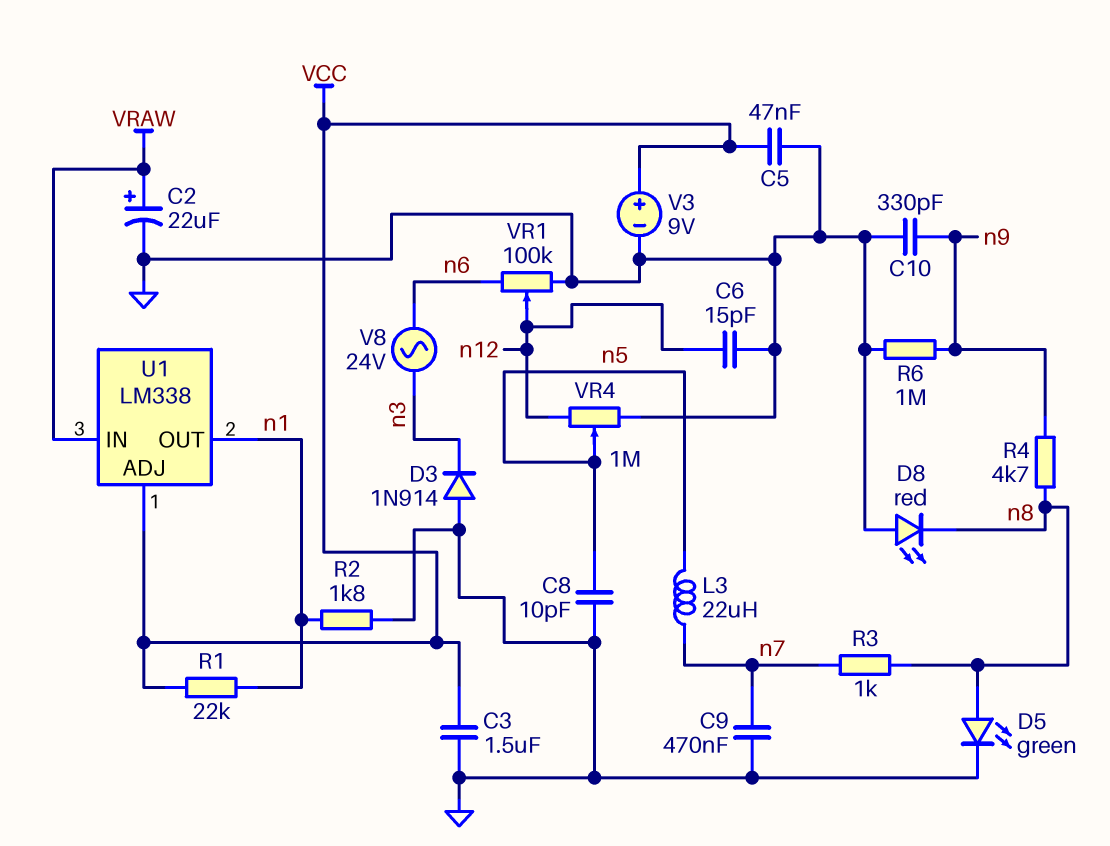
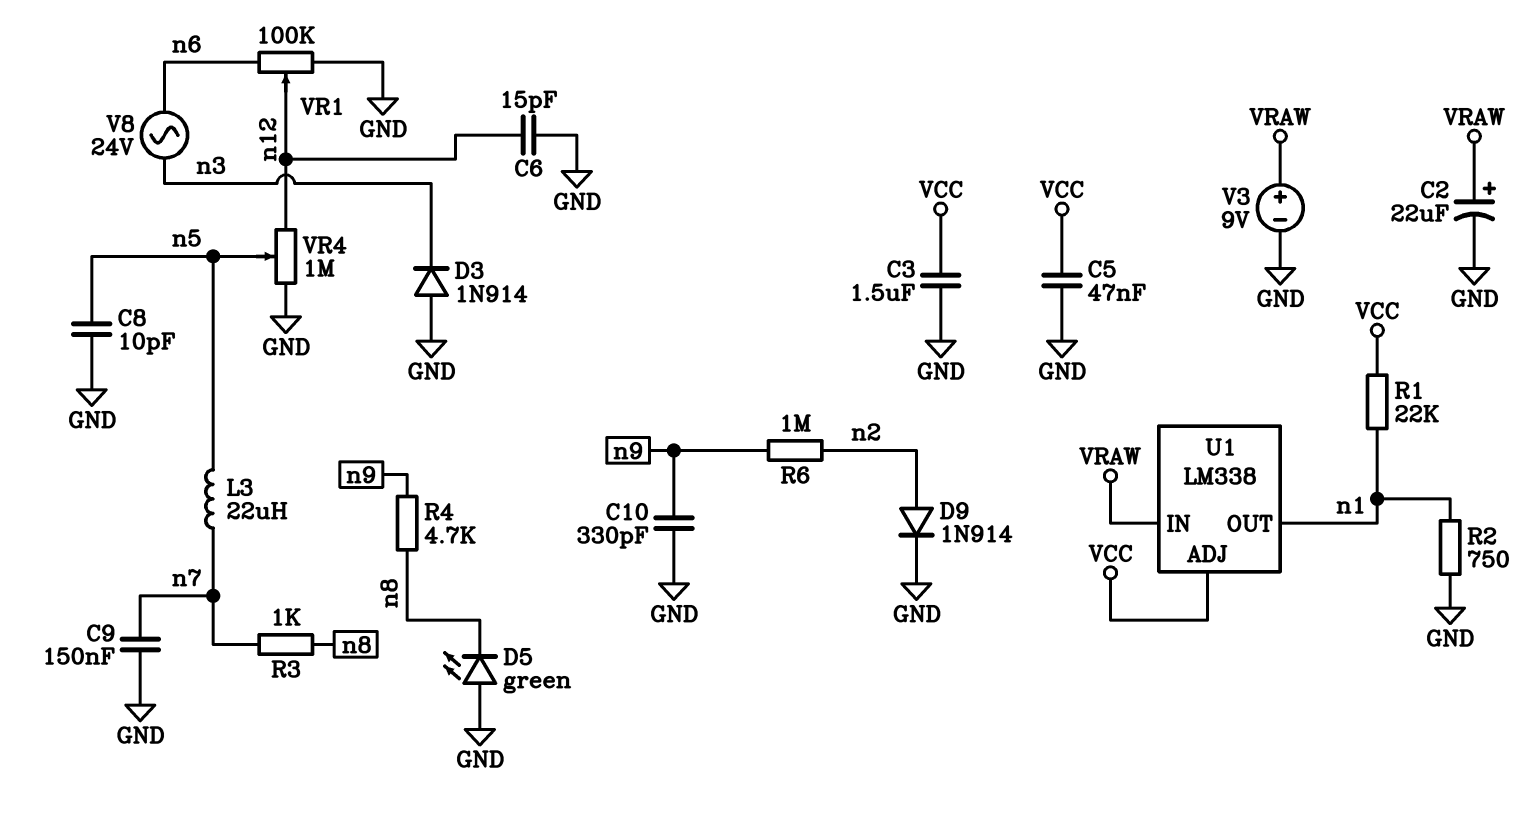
C9: 470nF (GND, n7) -> 150nF (GND, n7)
D5: LED green (A n8, K GND) -> LED green (A GND, K n8)
D8: LED red (A GND, K n8) -> none
D9: none -> diode 1N914 (A n2, K GND)
R2: 1.8k (GND, n1) -> 750 (GND, n1)
R6: 1M (GND, n9) -> 1M (n2, n9)
V3: 9V (plus VCC, minus GND) -> 9V (plus VRAW, minus GND)

